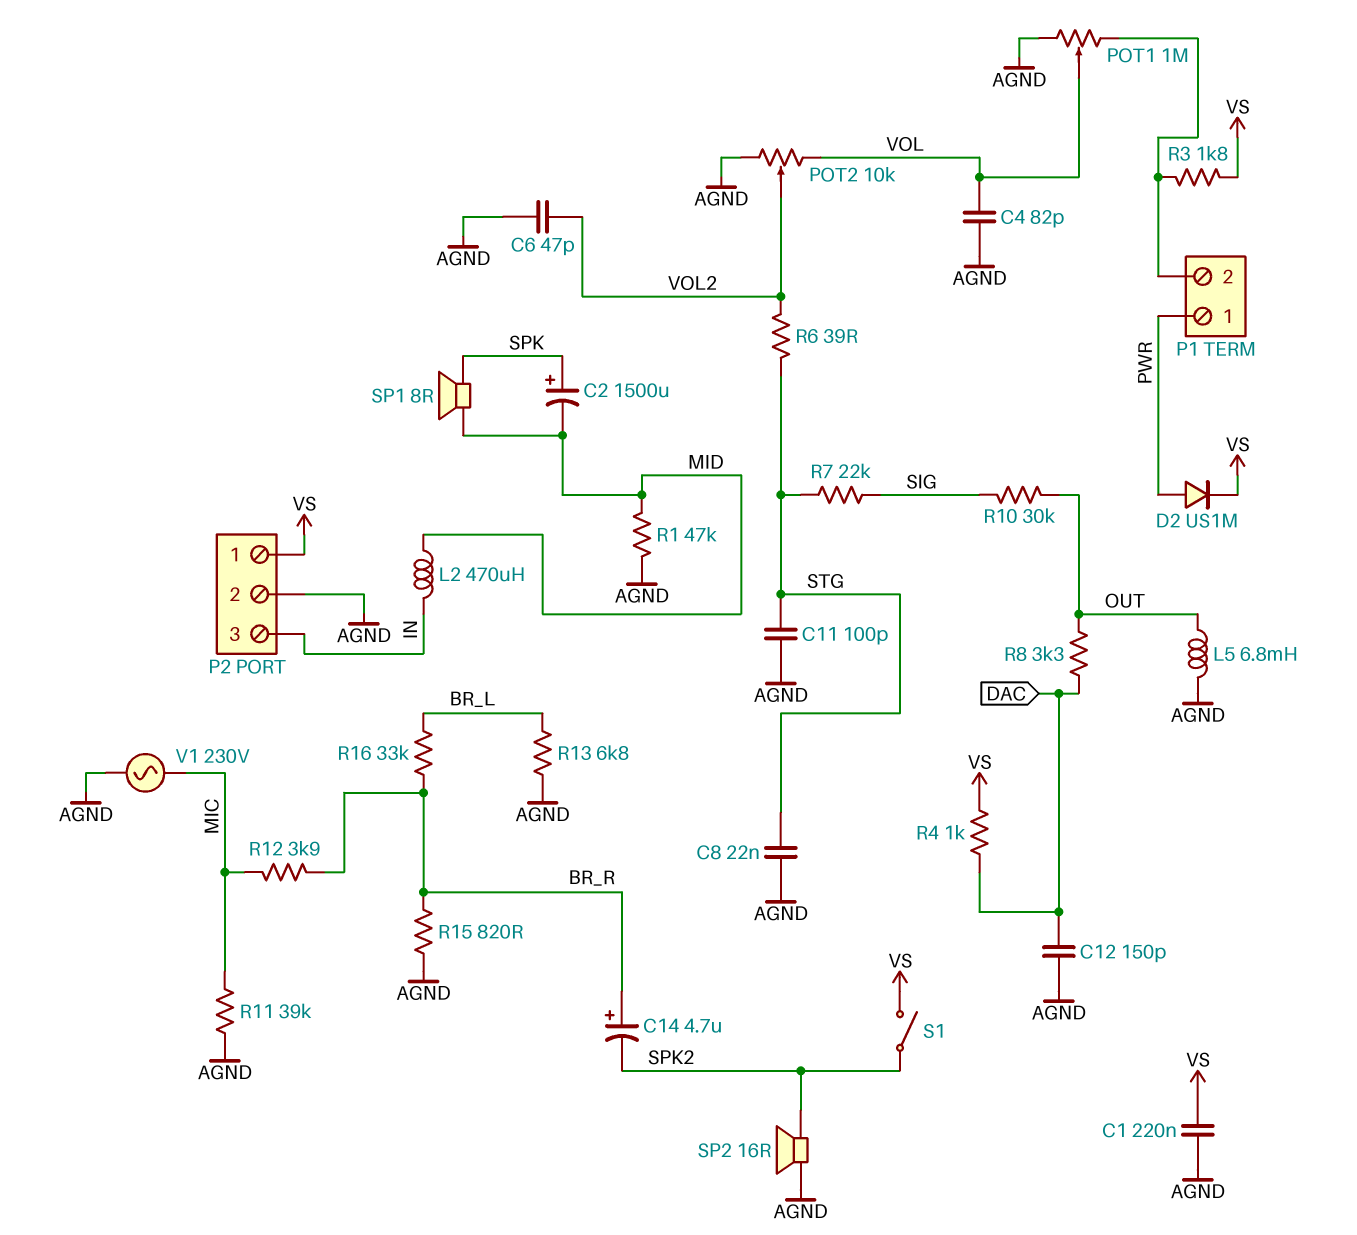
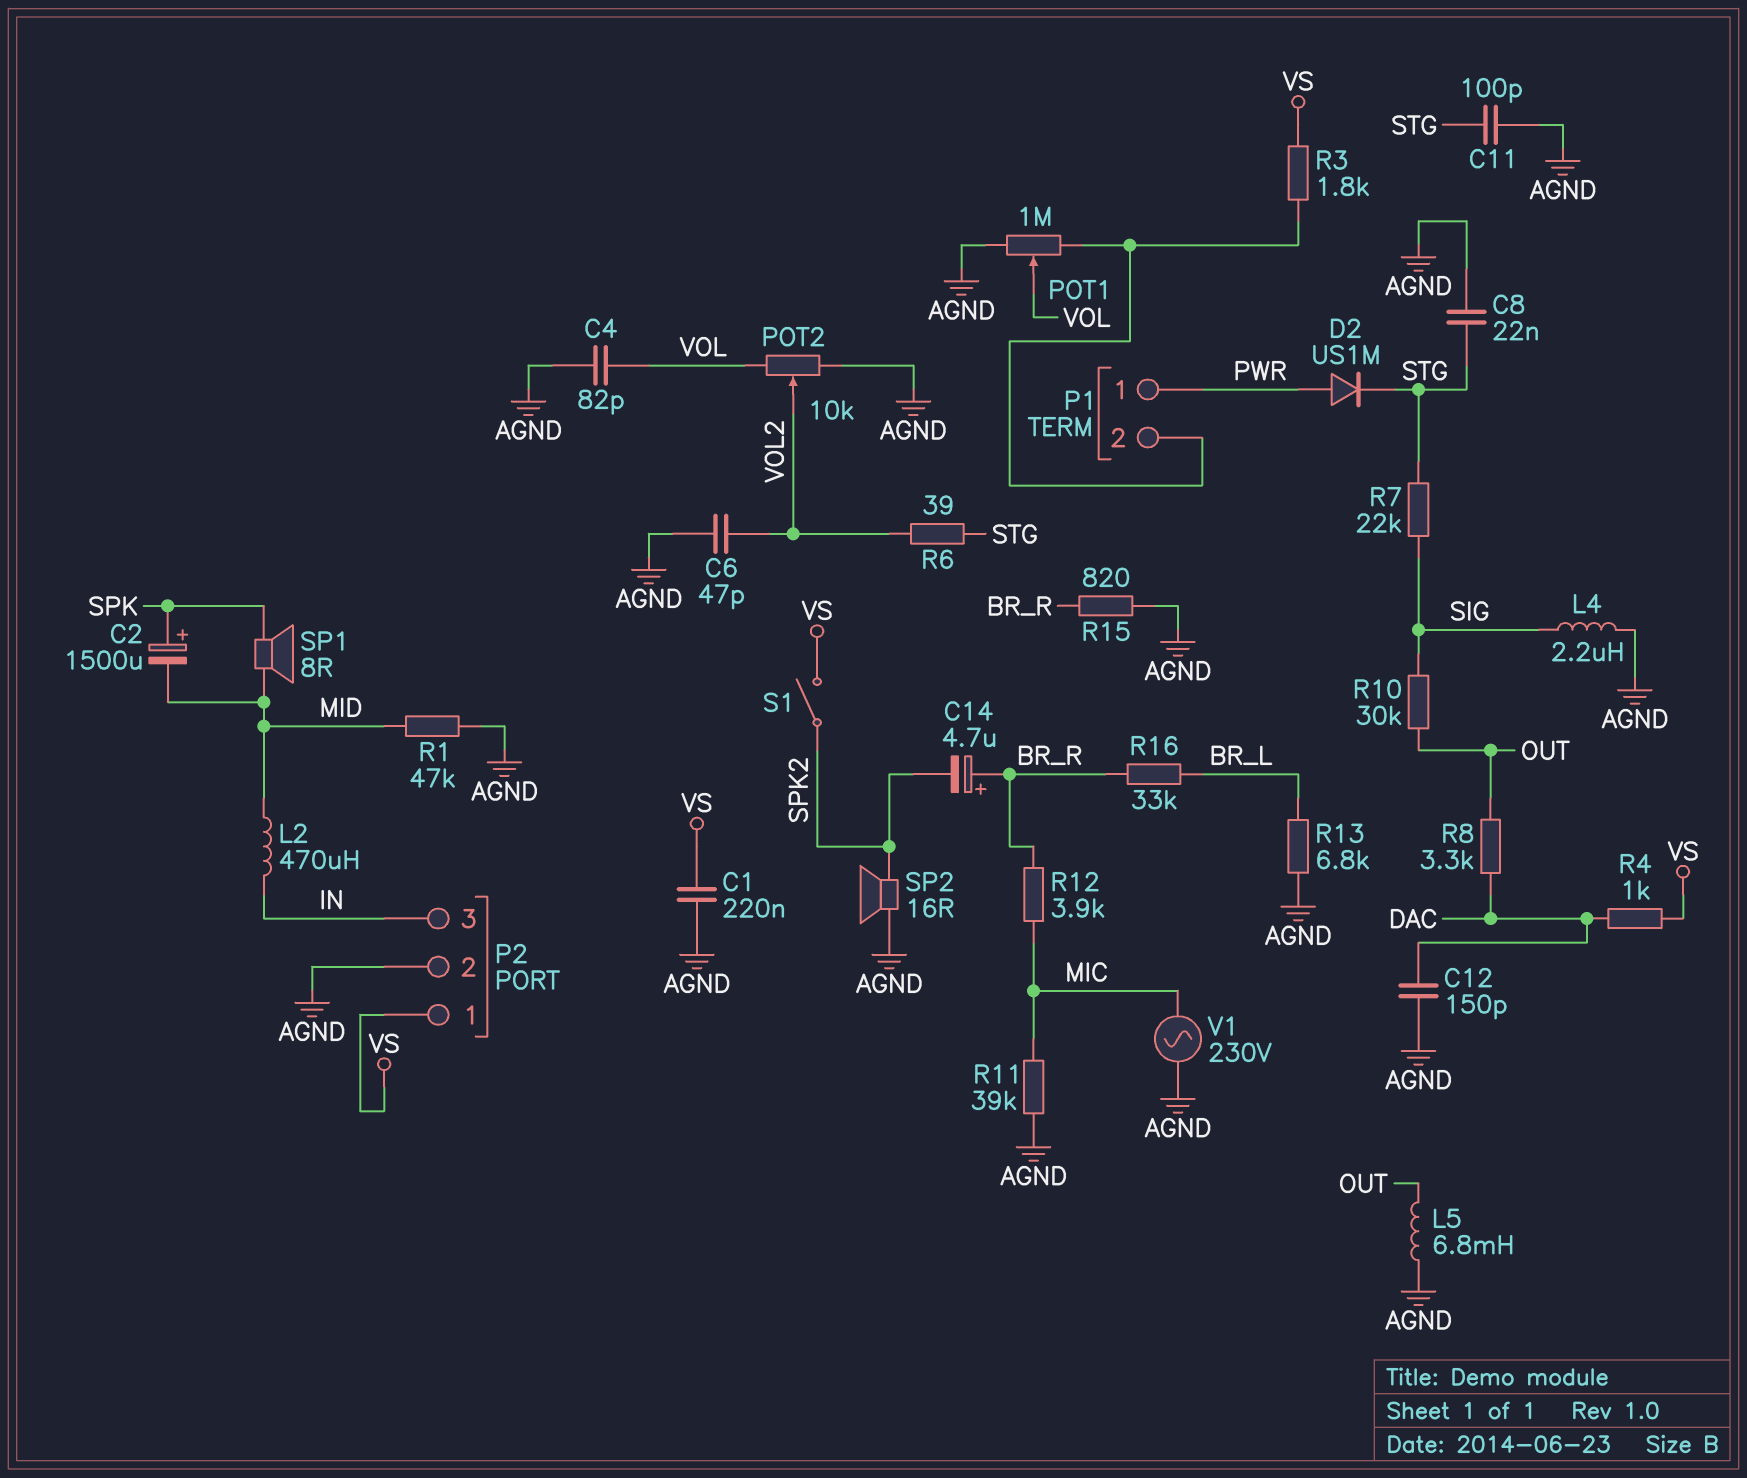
D2: diode US1M (A PWR, K VS) -> diode US1M (A PWR, K STG)
L4: none -> 2.2uH (AGND, SIG)

